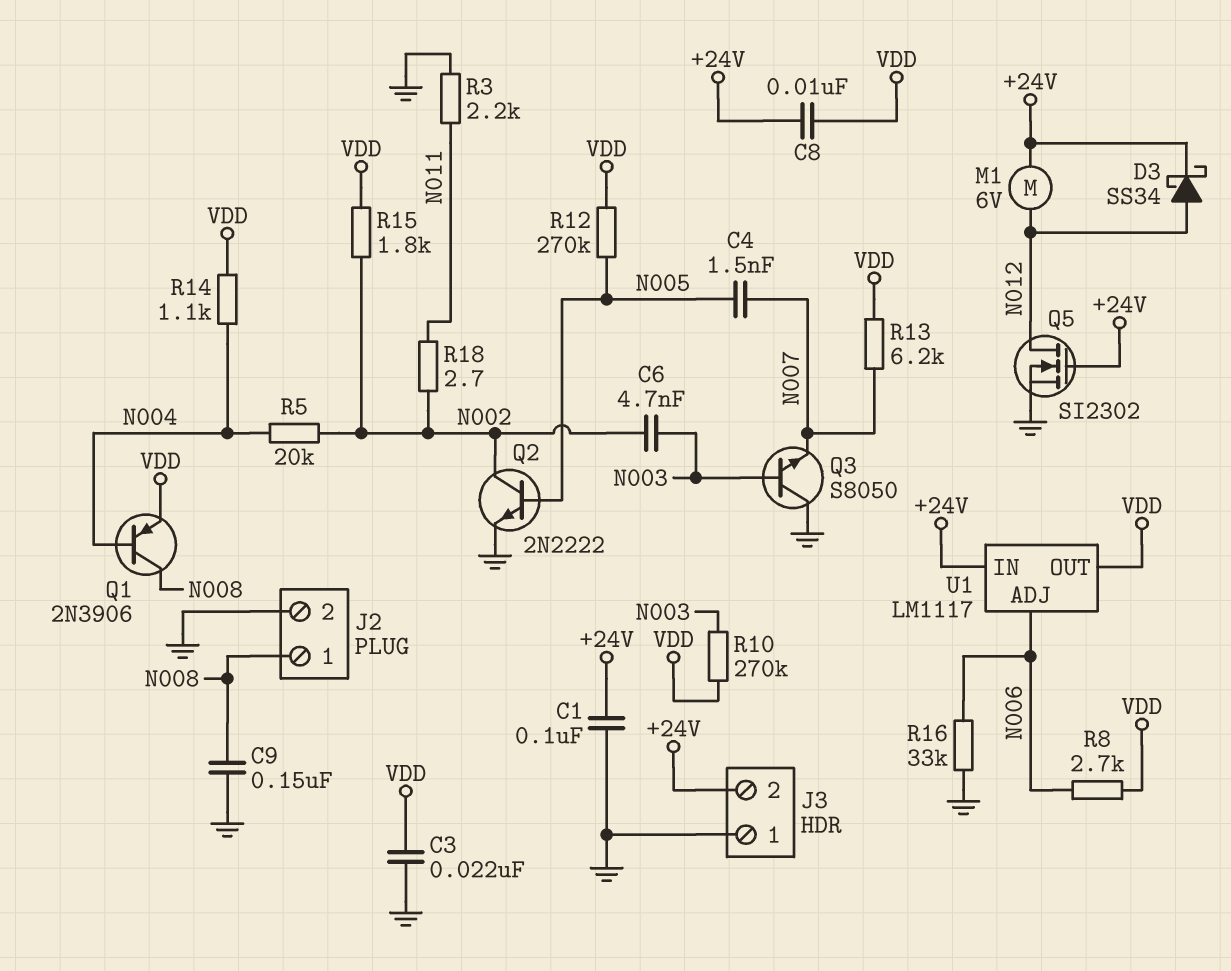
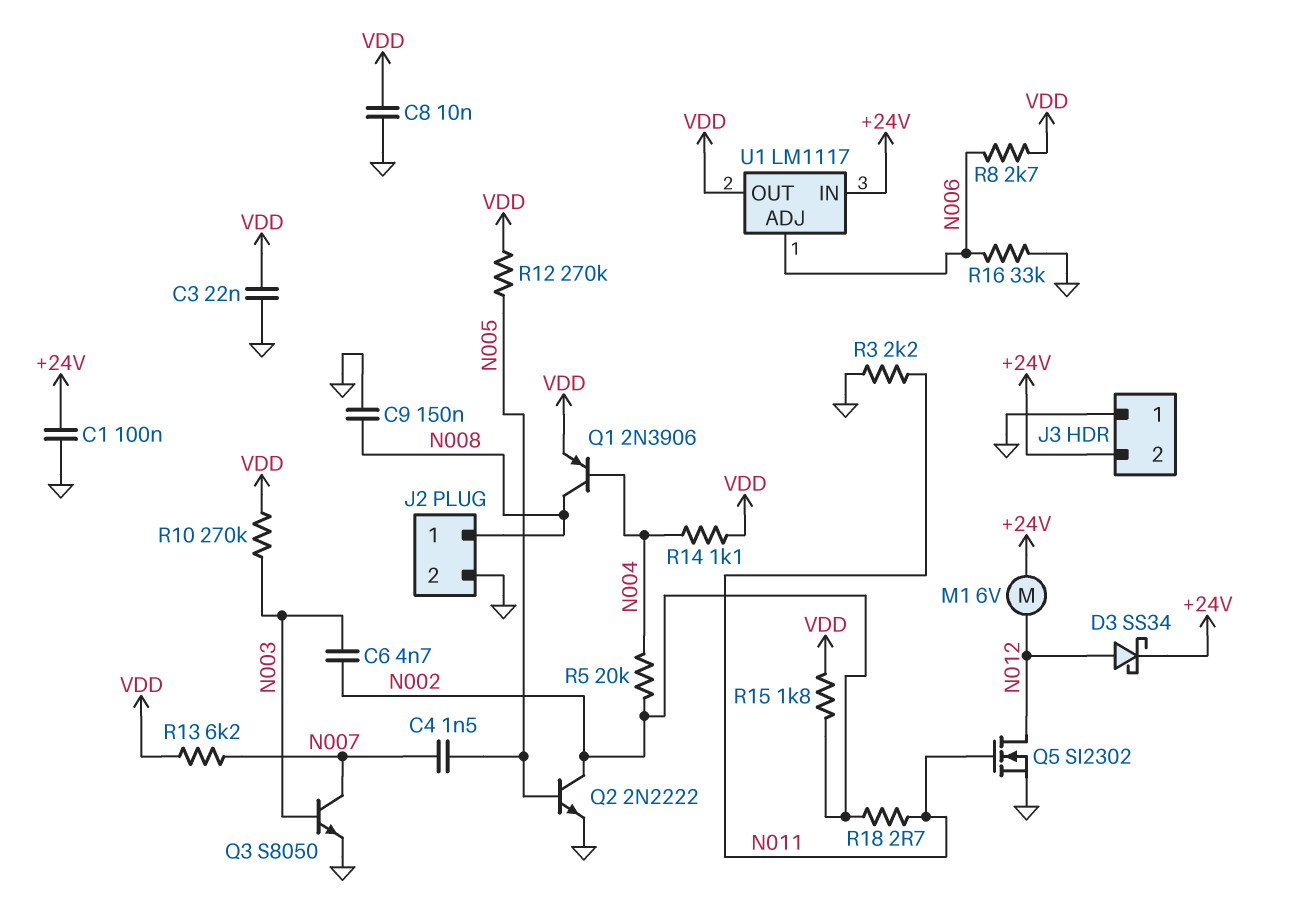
C8: 10nF (+24V, VDD) -> 10nF (GND, VDD)
Q3: NPN S8050 (B N003, C GND, E N007) -> NPN S8050 (B N003, C N007, E GND)
Q5: NMOS SI2302 (G +24V, D N012, S GND) -> NMOS SI2302 (G N011, D N012, S GND)

